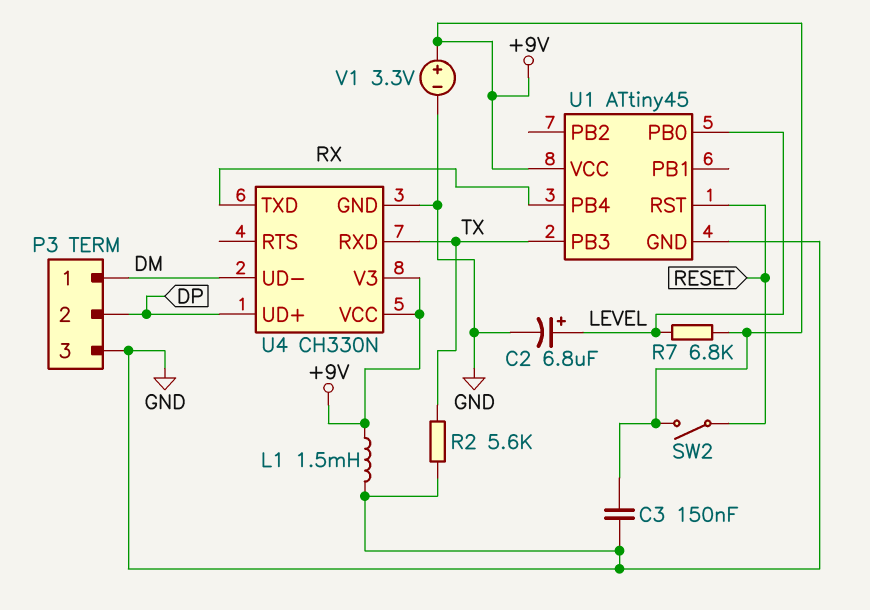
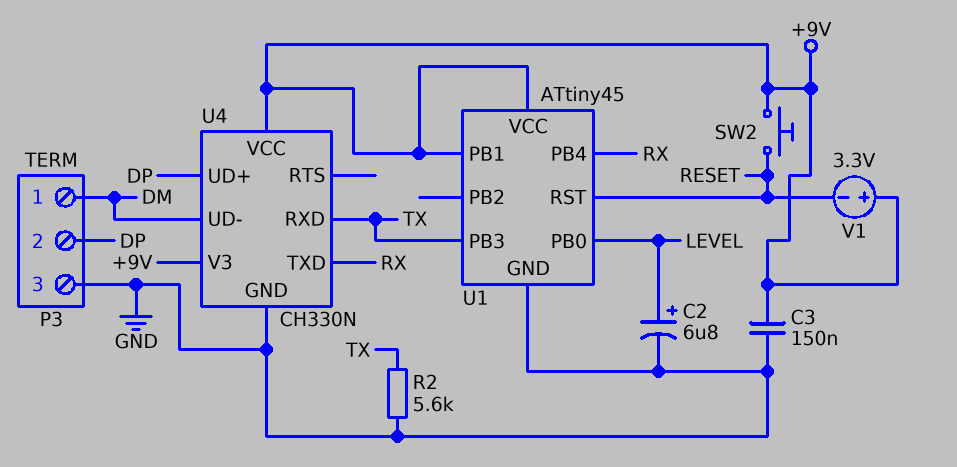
L1: 1.5mH (+9V, GND) -> none
R7: 6.8k (+9V, LEVEL) -> none
SW2: switch (+9V, RESET) -> button (+9V, RESET)
U1 pin PB1: none -> +9V
V1: 3.3V (plus +9V, minus GND) -> 3.3V (plus +9V, minus RESET)

